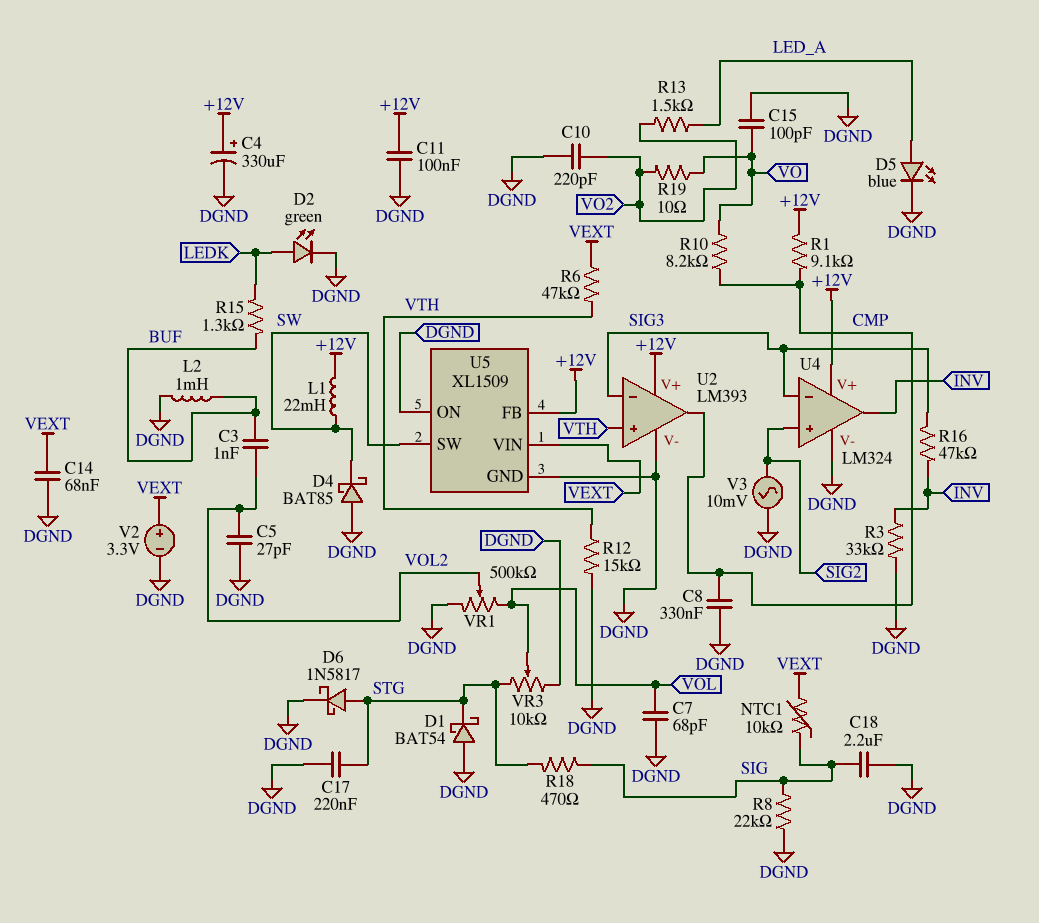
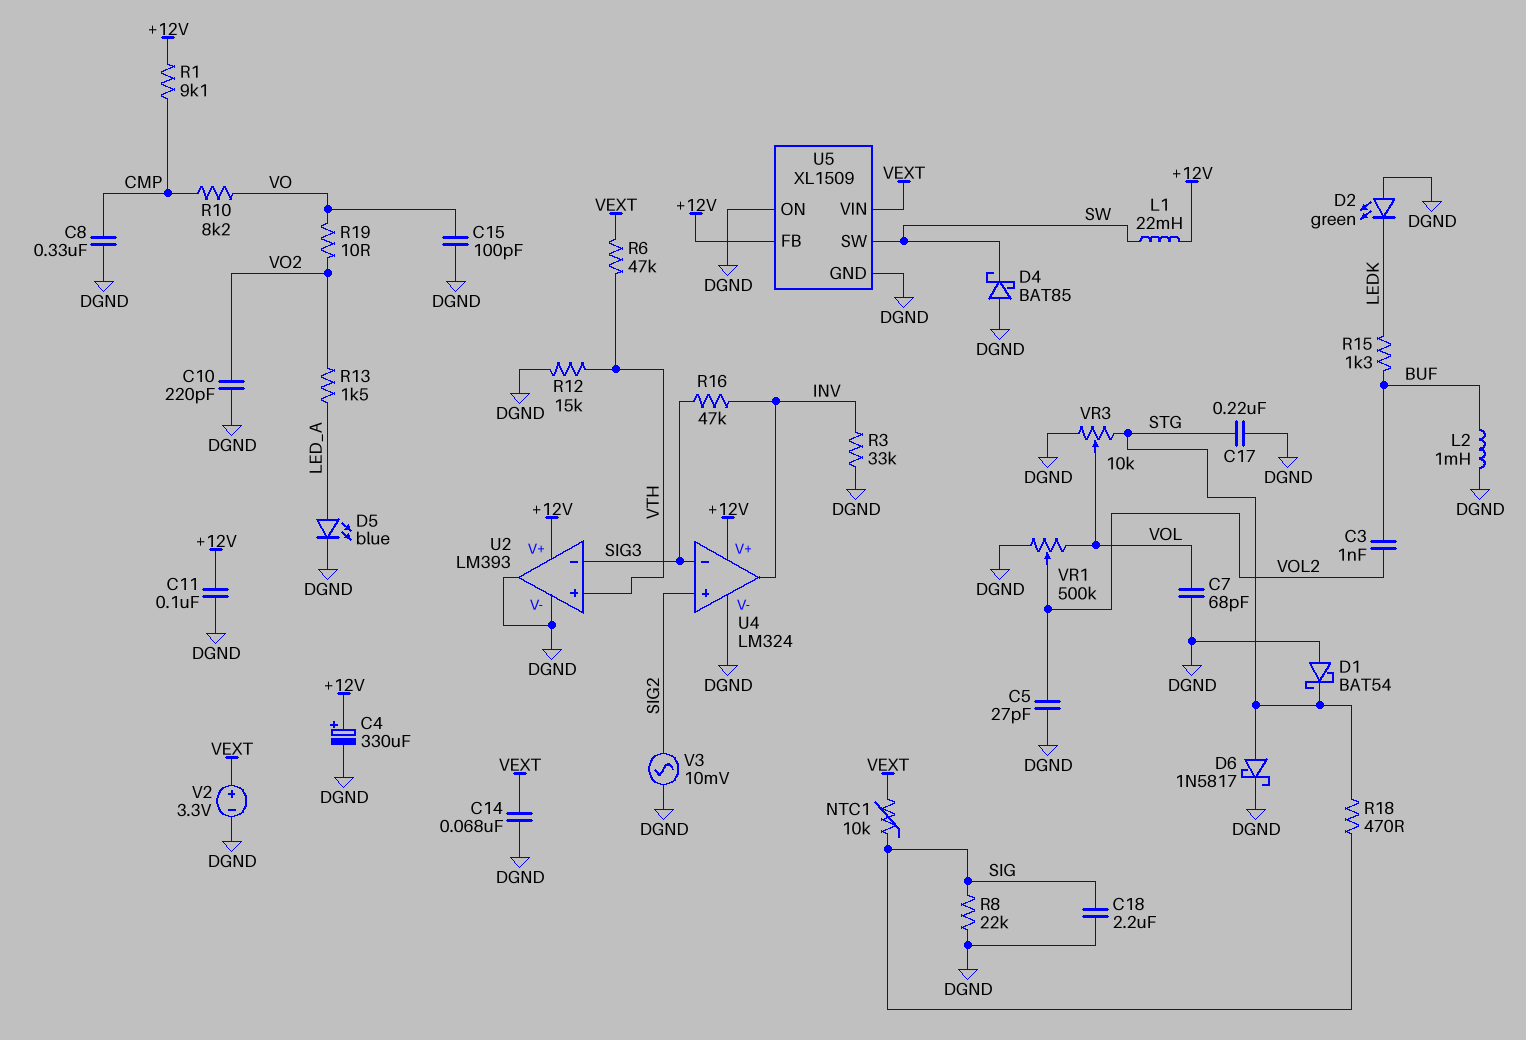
D2: LED green (A LEDK, K DGND) -> LED green (A DGND, K LEDK)
U2 pin out: CMP -> DGND

